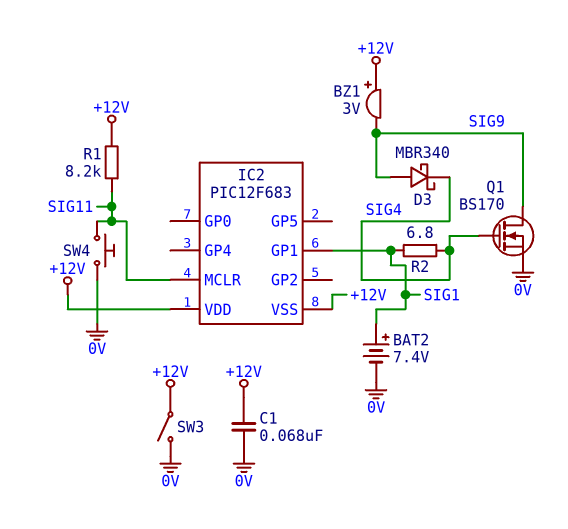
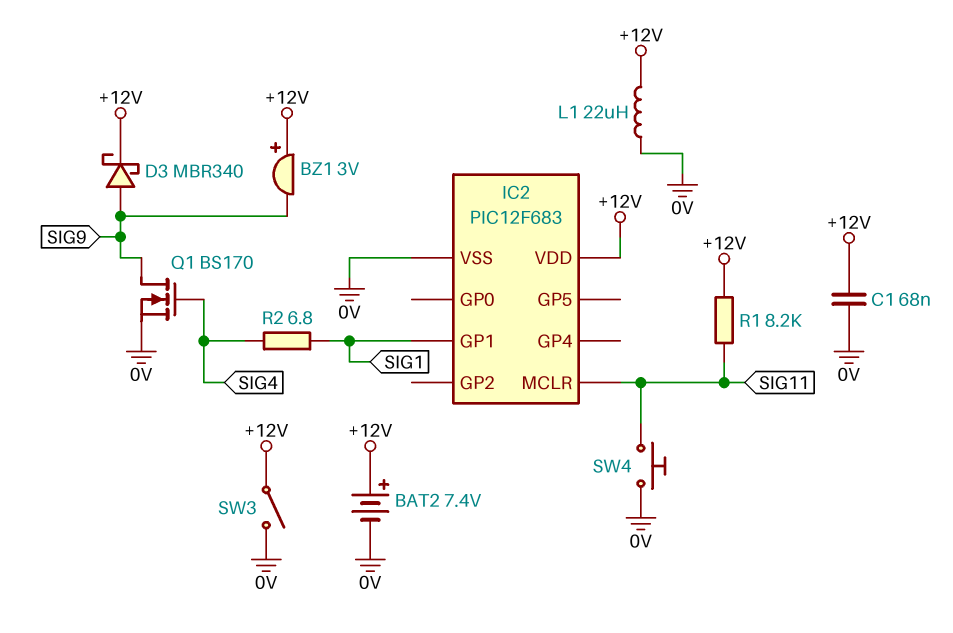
BAT2: 7.4V (plus SIG1, minus 0V) -> 7.4V (plus +12V, minus 0V)
D3: schottky MBR340 (A SIG9, K SIG4) -> schottky MBR340 (A SIG9, K +12V)
IC2 pin VSS: +12V -> 0V
L1: none -> 22uH (+12V, 0V)

